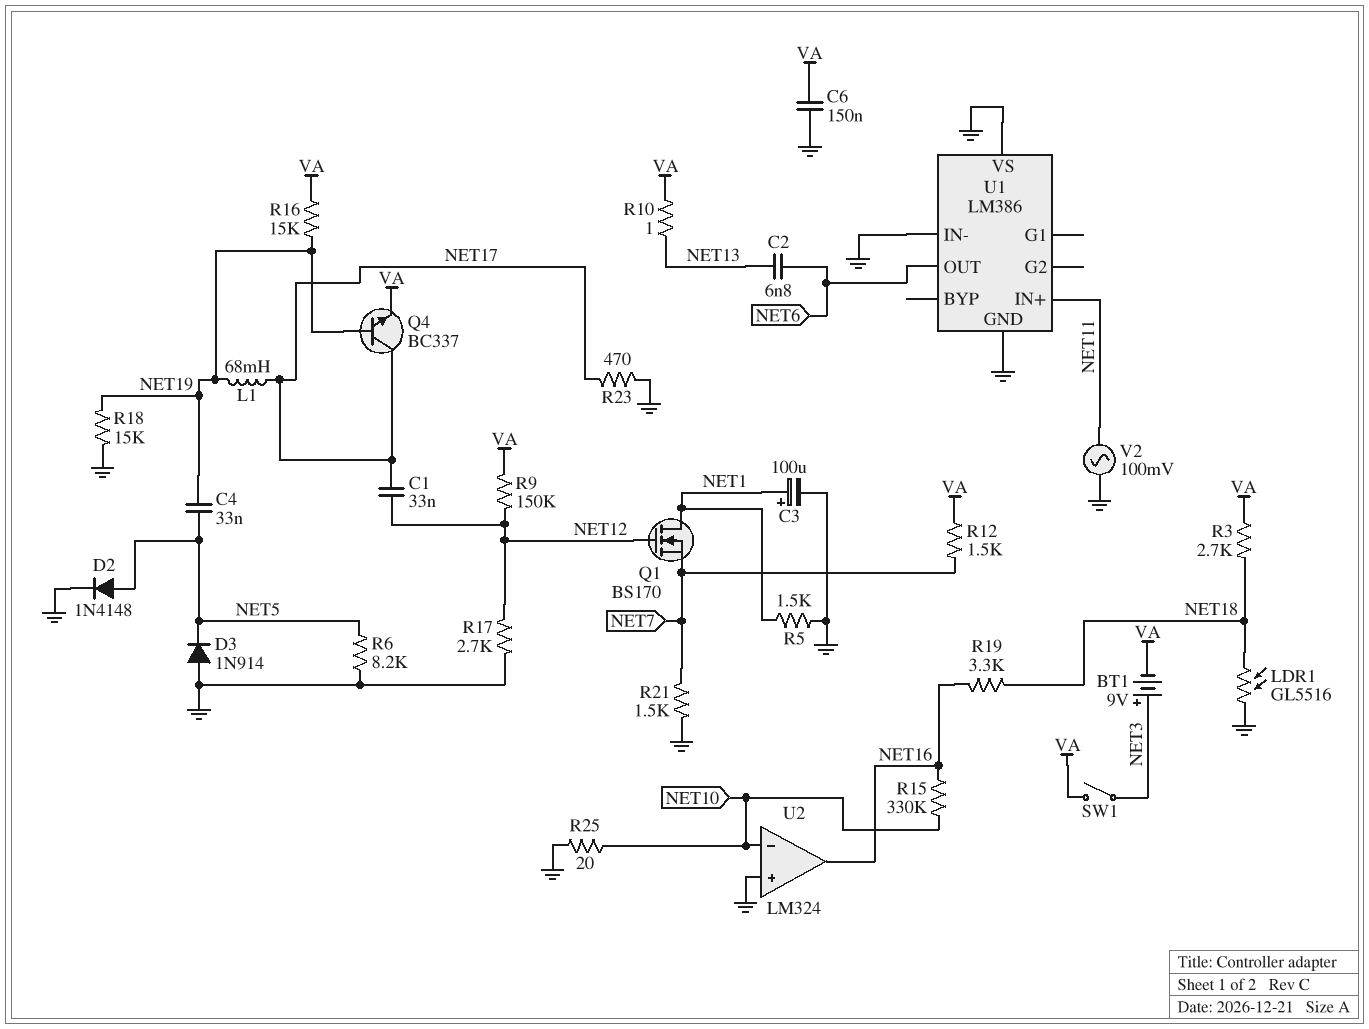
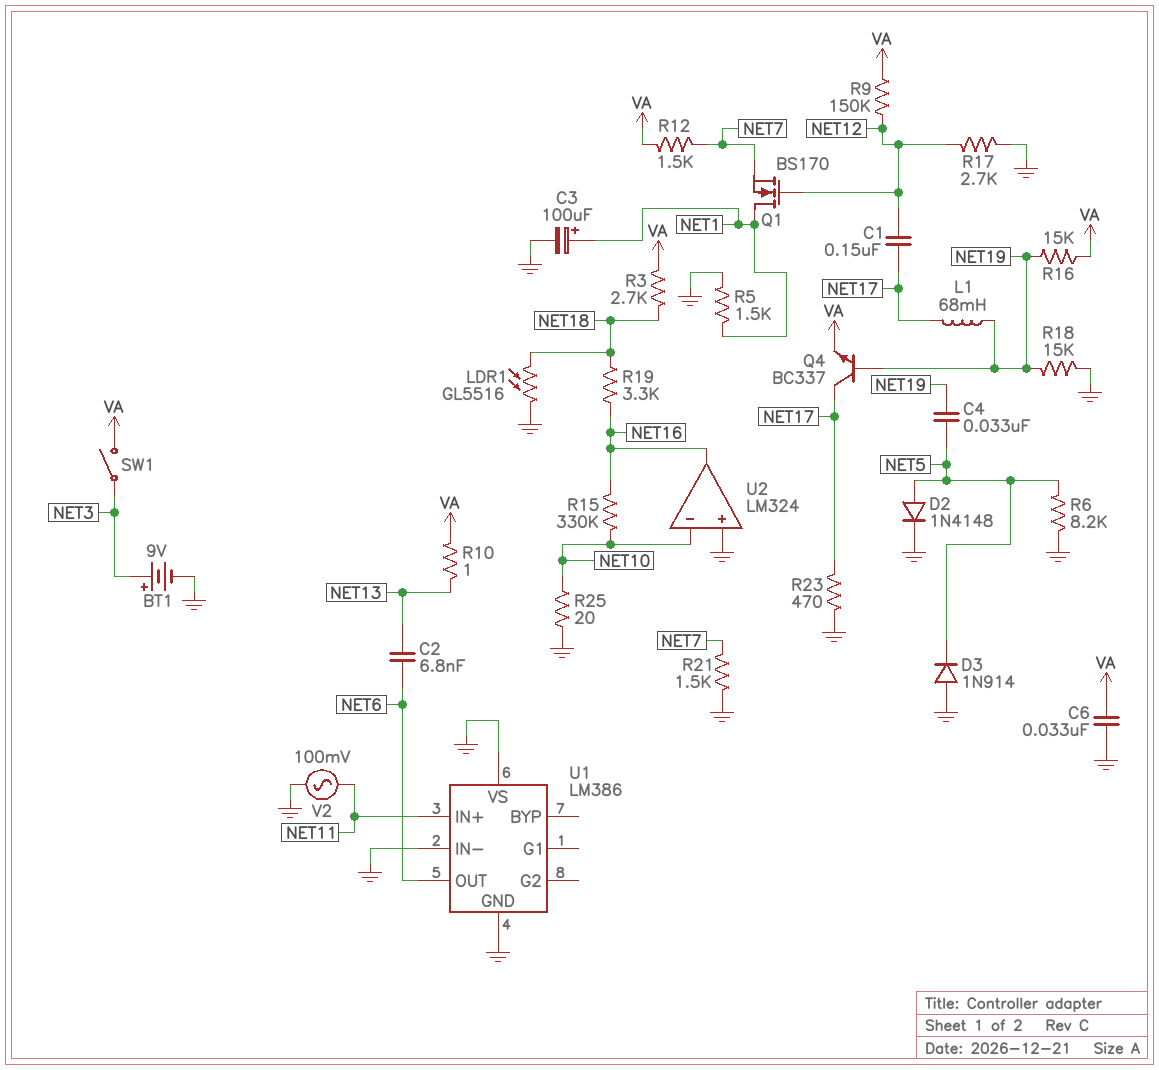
BT1: 9V (plus NET3, minus VA) -> 9V (plus NET3, minus GND)
C1: 33nF (NET12, NET17) -> 150nF (NET12, NET17)
C6: 150nF (GND, VA) -> 33nF (GND, VA)

